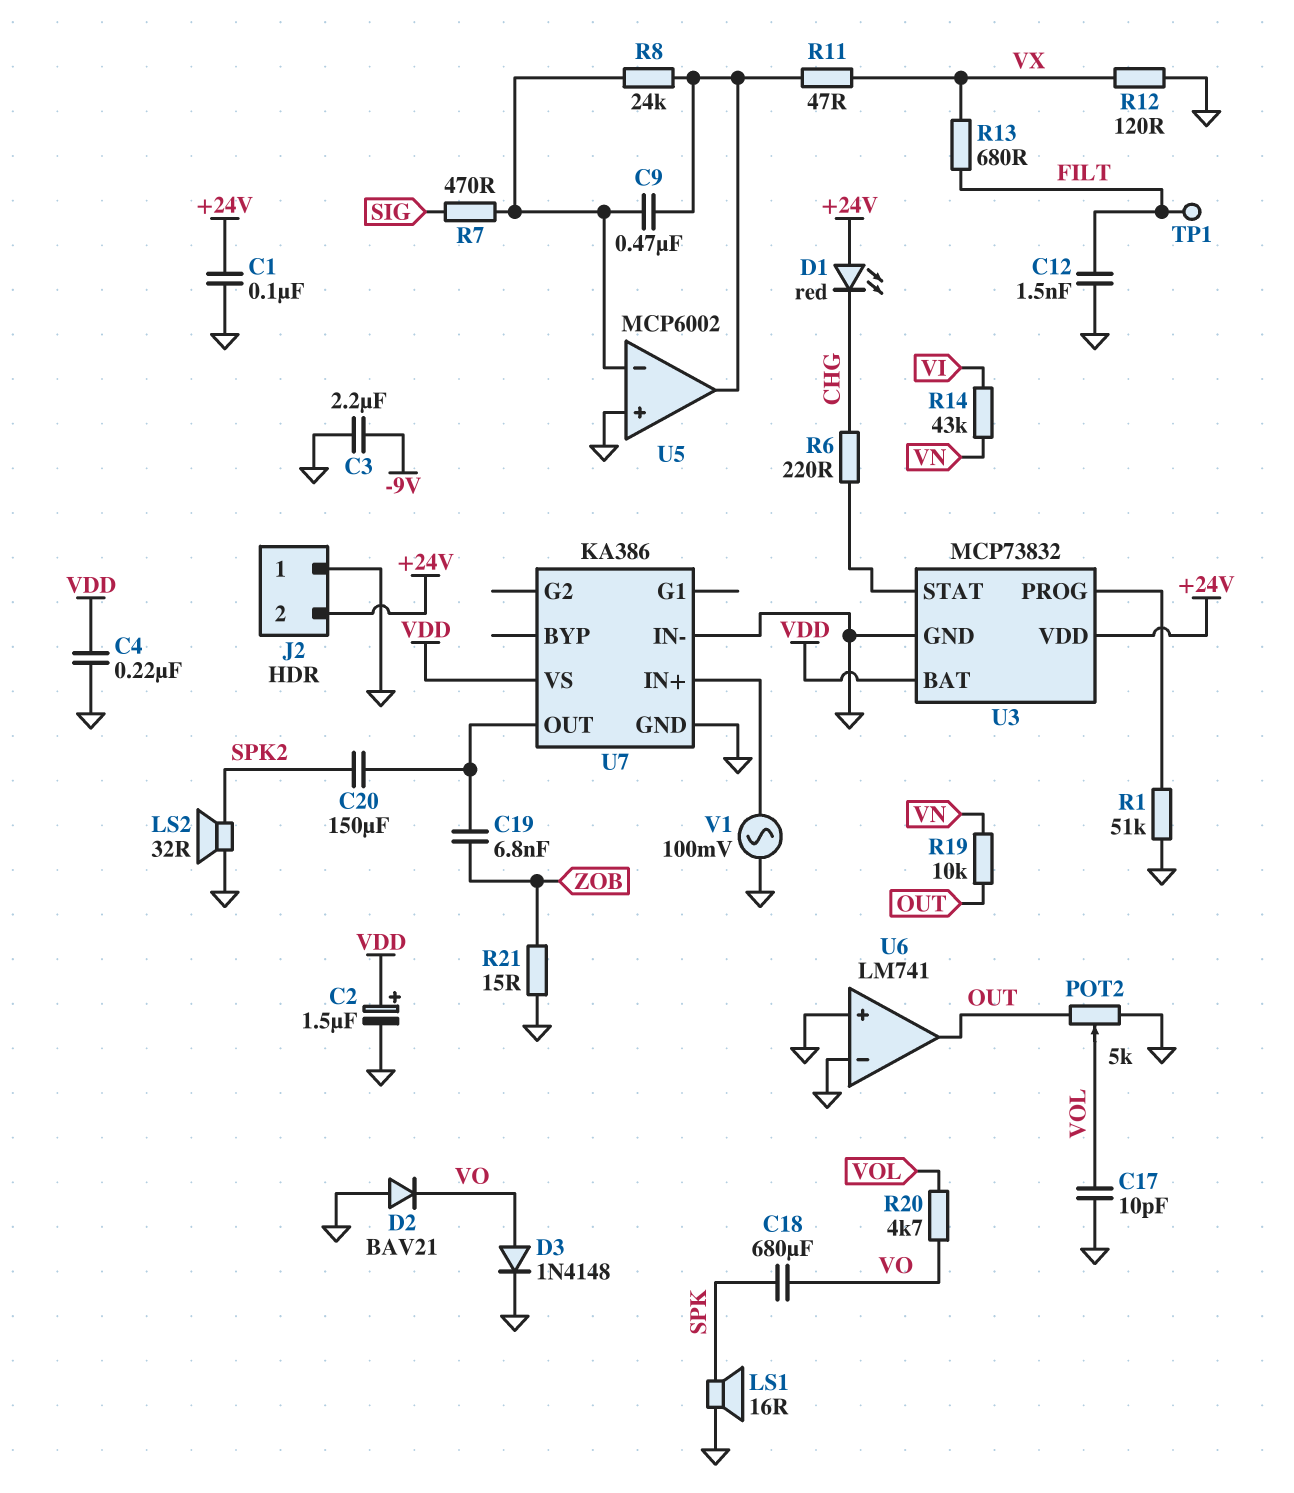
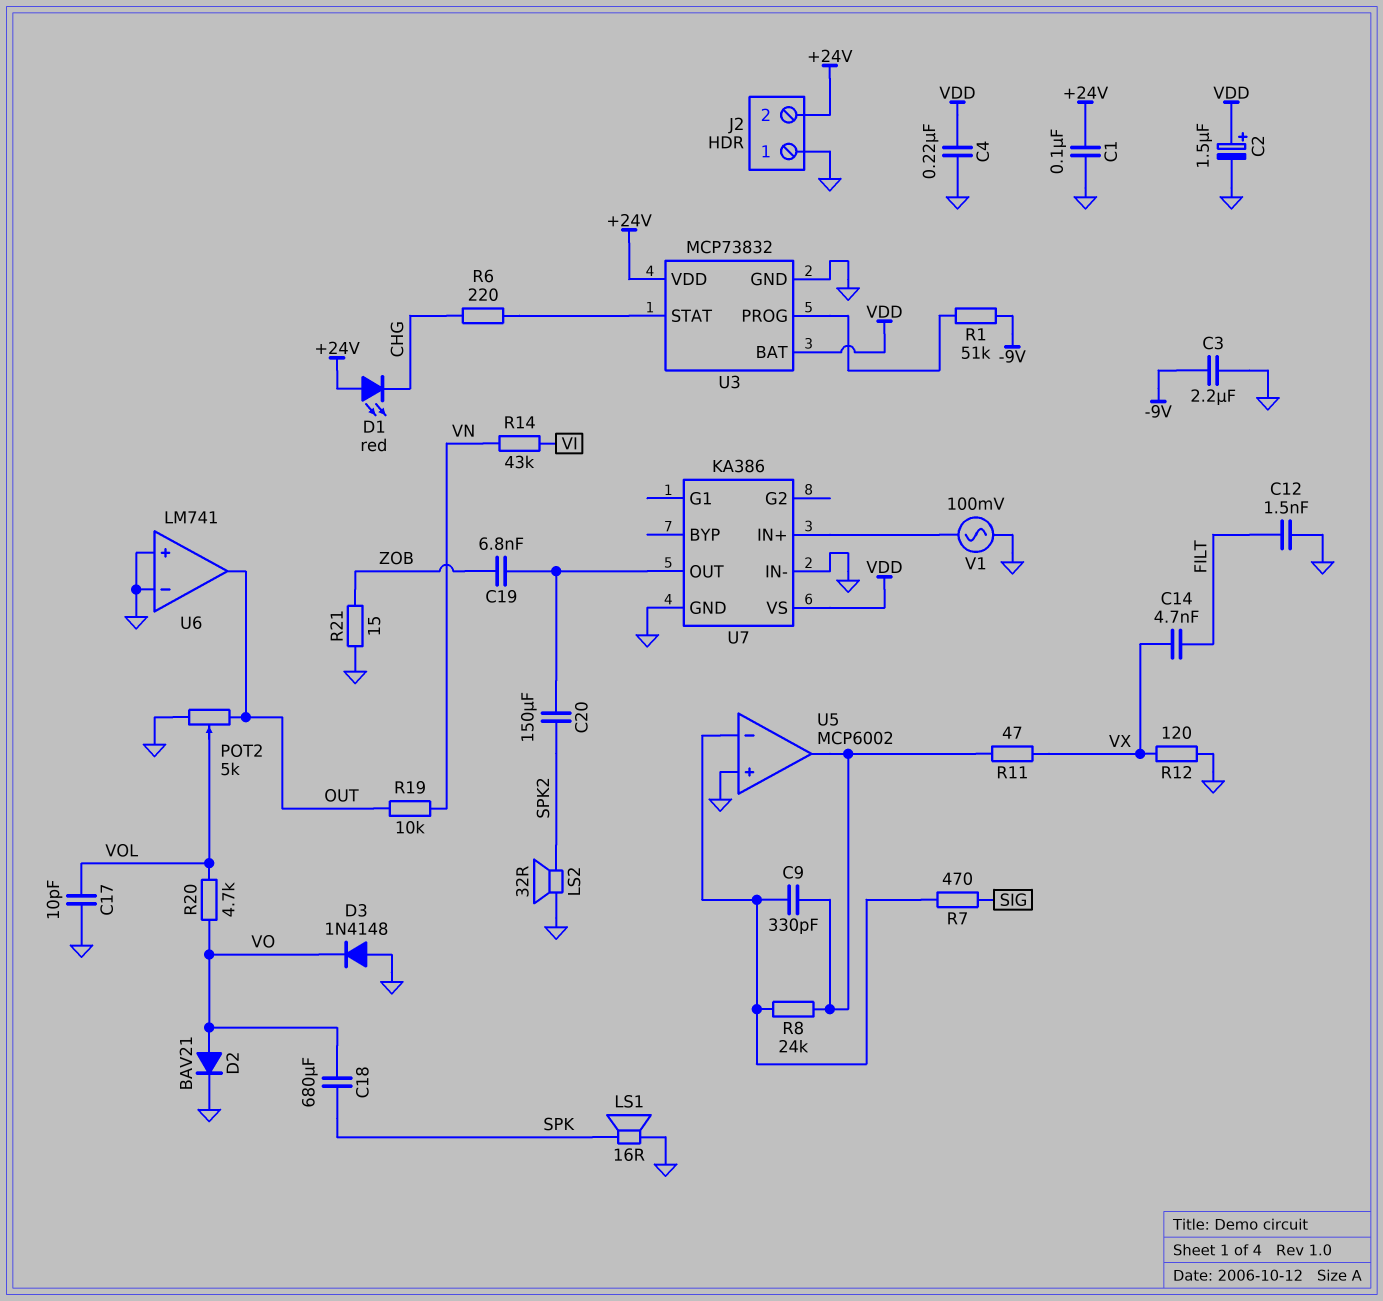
C9: 470nF (U5/in-, U5/out) -> 330pF (U5/in-, U5/out)
C14: none -> 4.7nF (FILT, VX)
D2: diode BAV21 (A GND, K VO) -> diode BAV21 (A VO, K GND)
D3: diode 1N4148 (A VO, K GND) -> diode 1N4148 (A GND, K VO)
R1: 51k (GND, U3/PROG) -> 51k (-9V, U3/PROG)
R13: 680 (FILT, VX) -> none
TP1: test point (FILT) -> none

